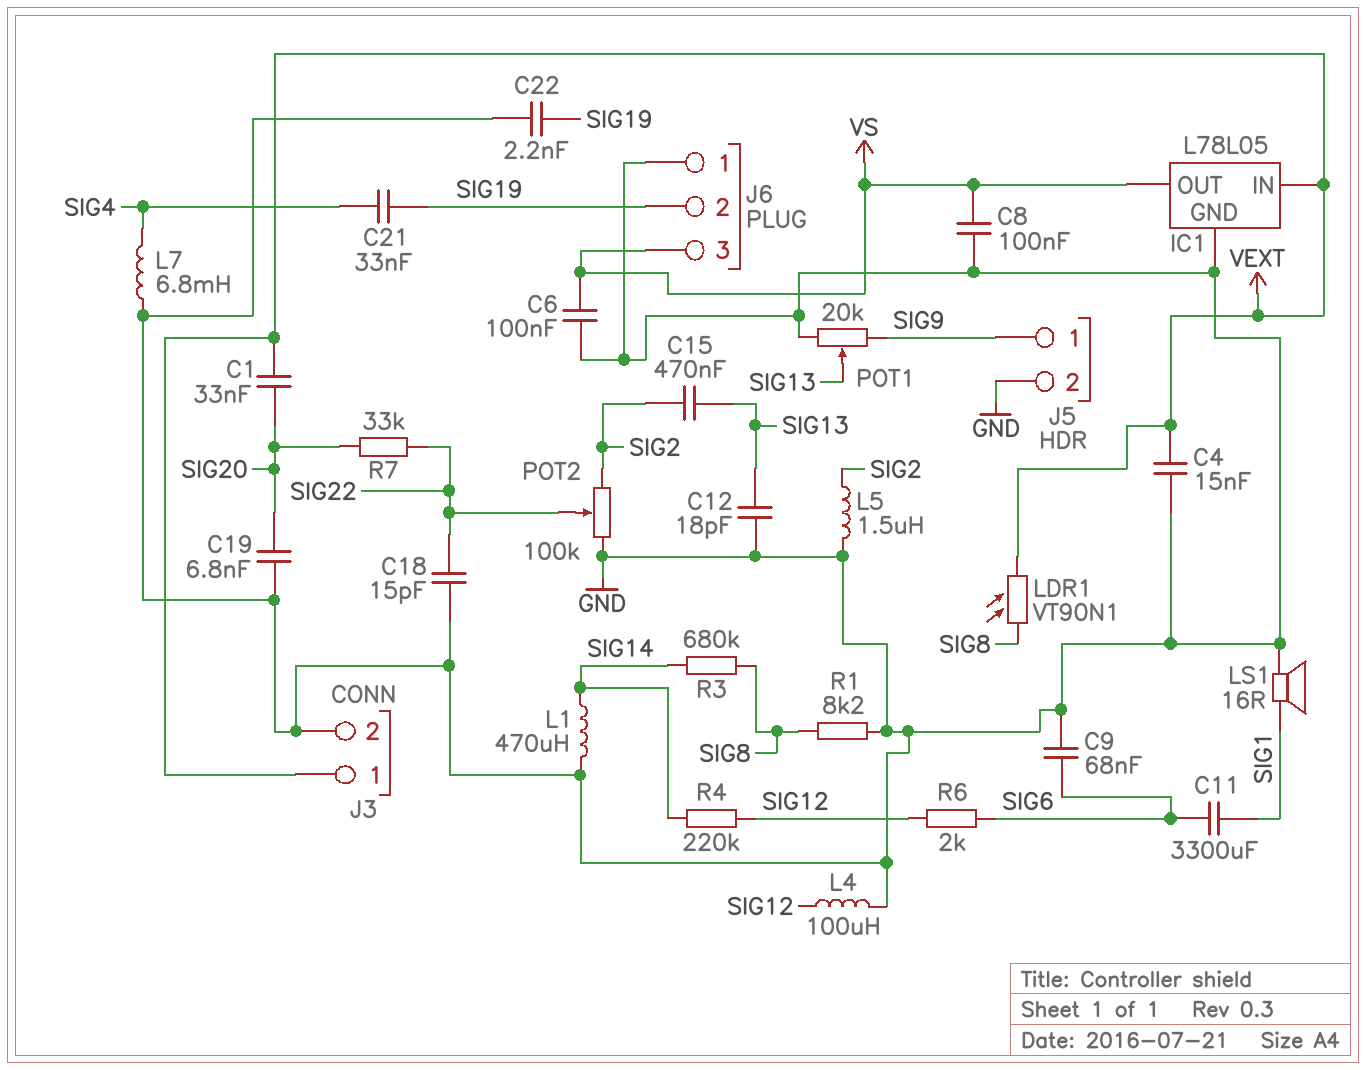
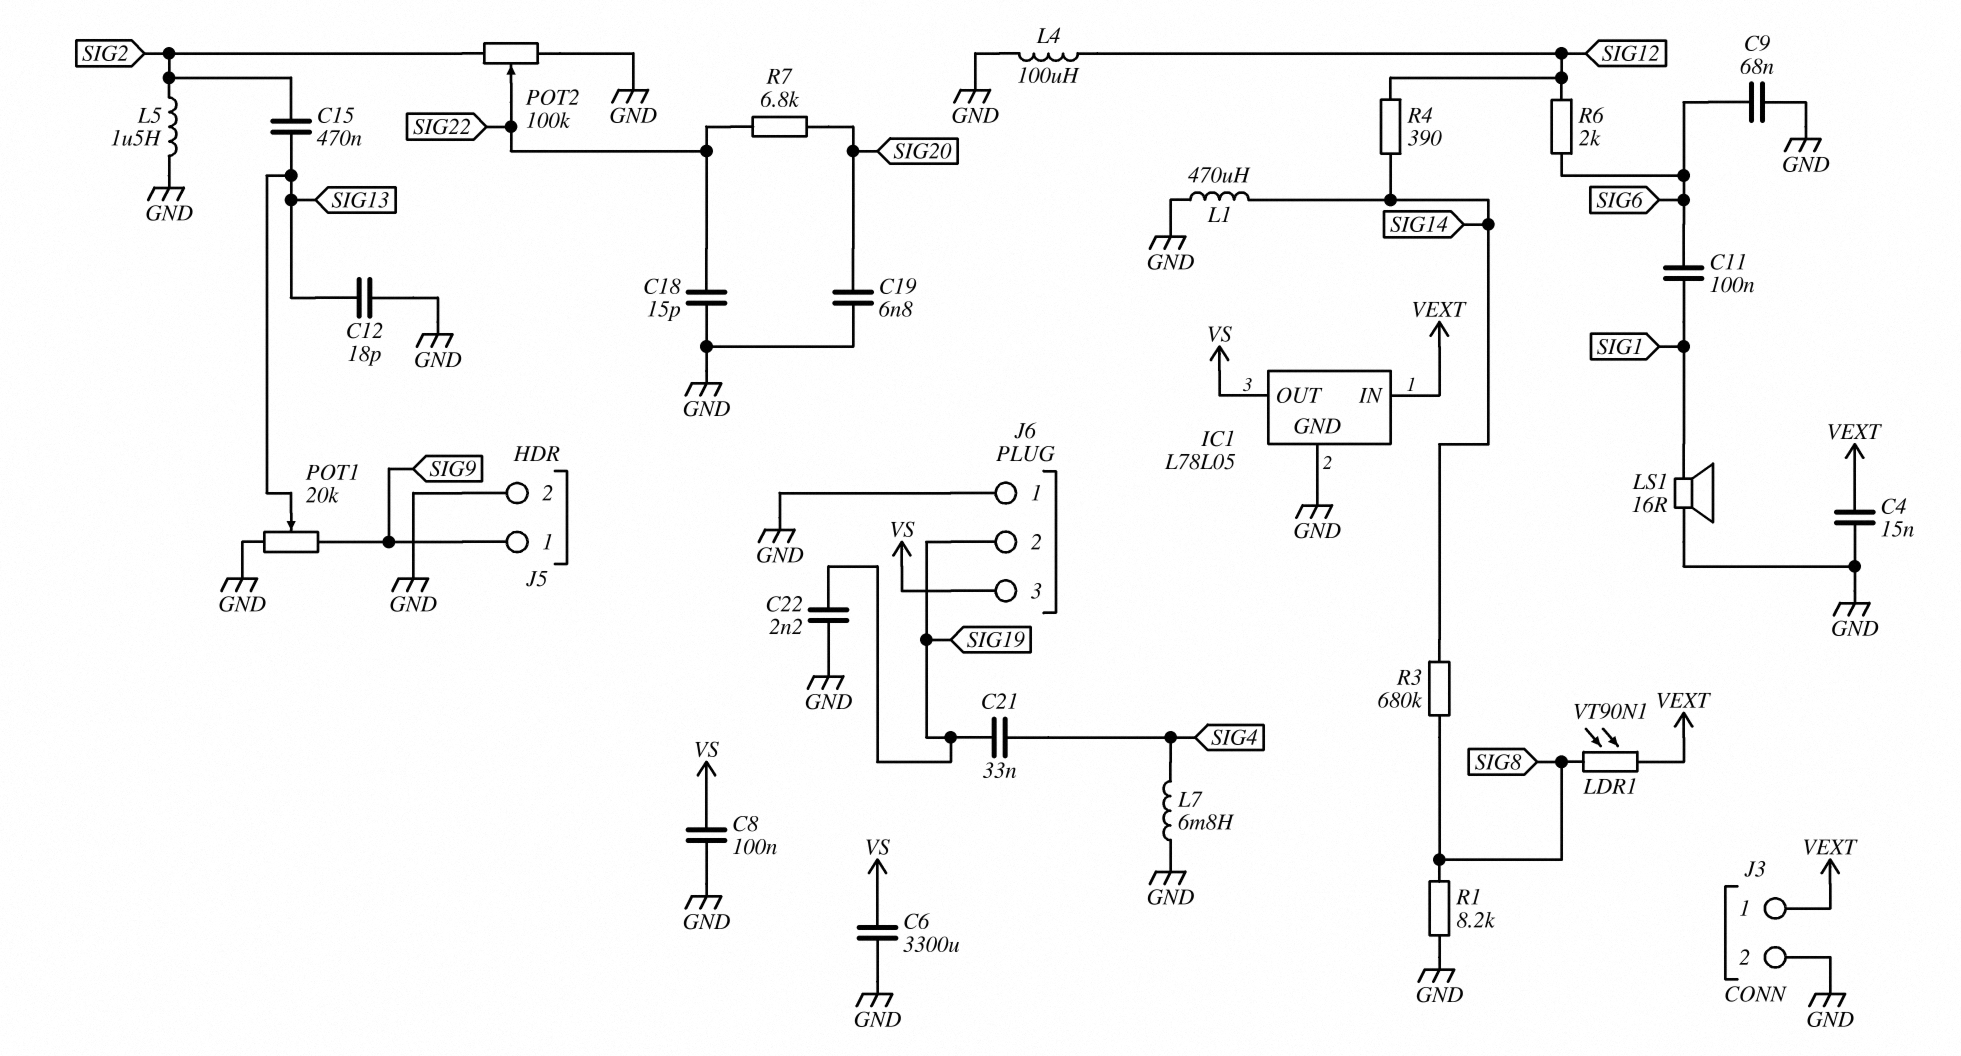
C1: 33nF (SIG20, VEXT) -> none
C6: 100nF (GND, VS) -> 3300uF (GND, VS)
C11: 3300uF (SIG1, SIG6) -> 100nF (SIG1, SIG6)
R4: 220k (SIG12, SIG14) -> 390 (SIG12, SIG14)
R7: 33k (SIG20, SIG22) -> 6.8k (SIG20, SIG22)

